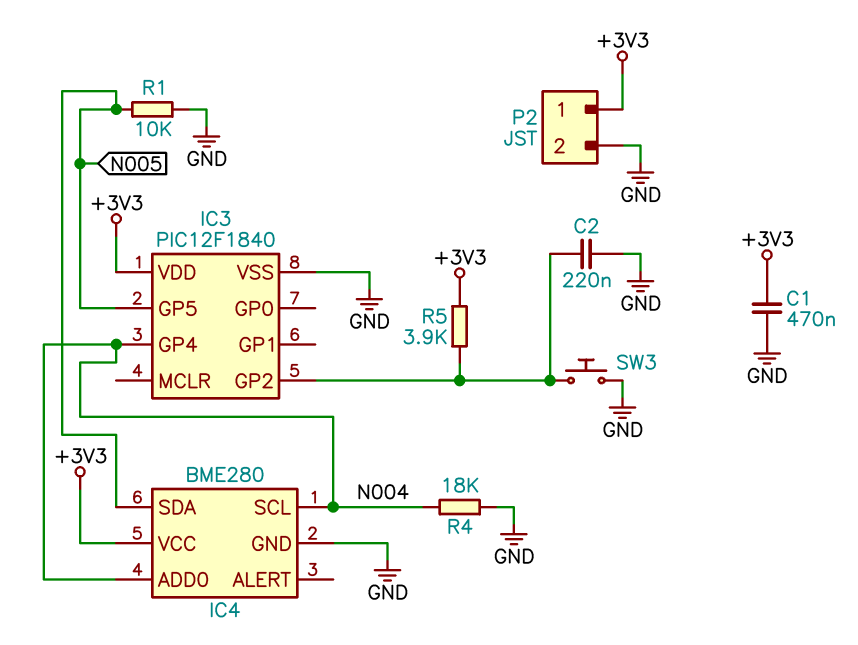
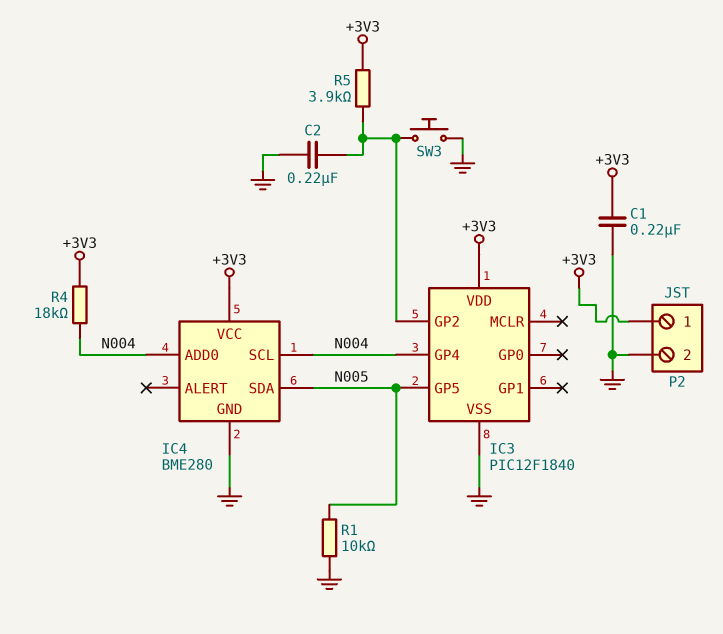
C1: 470nF (+3V3, GND) -> 220nF (+3V3, GND)
R4: 18k (GND, N004) -> 18k (+3V3, N004)

